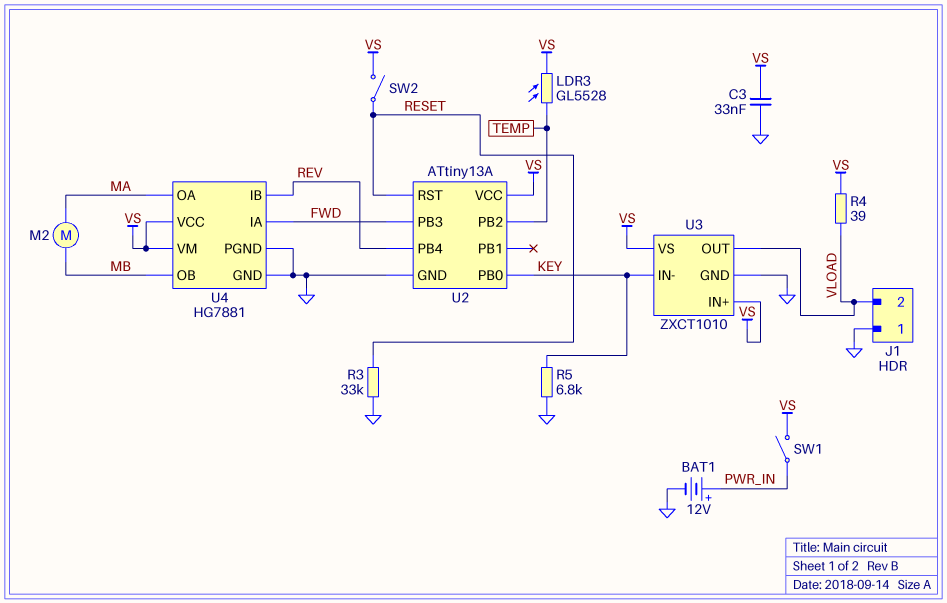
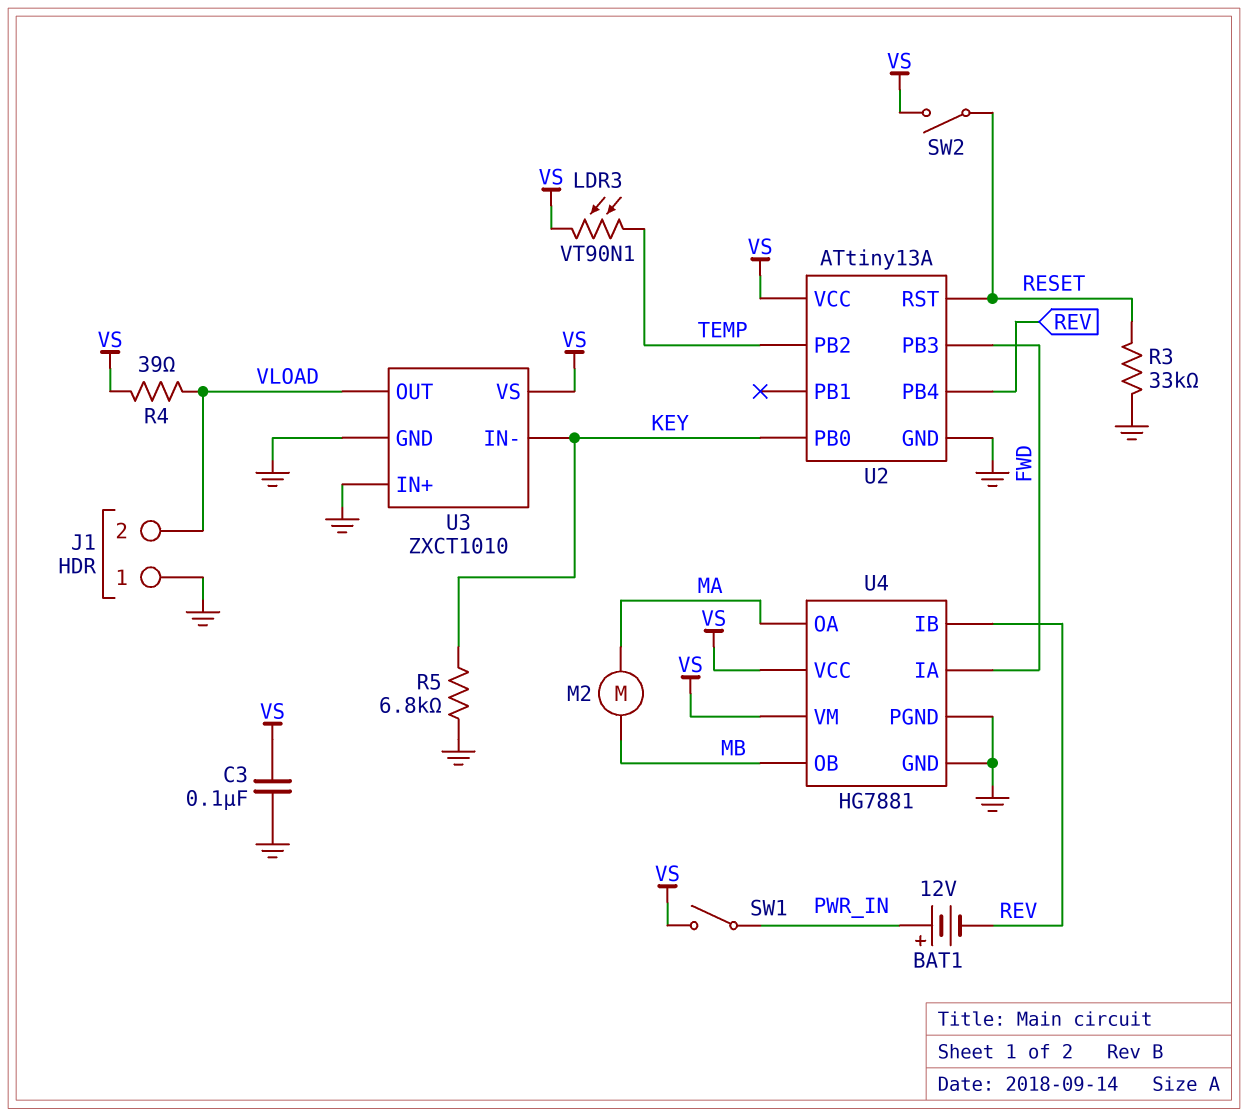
BAT1: 12V (plus PWR_IN, minus GND) -> 12V (plus PWR_IN, minus REV)
C3: 33nF (GND, VS) -> 100nF (GND, VS)
LDR3: GL5528 (TEMP, VS) -> VT90N1 (TEMP, VS)
U3 pin IN+: VS -> GND

